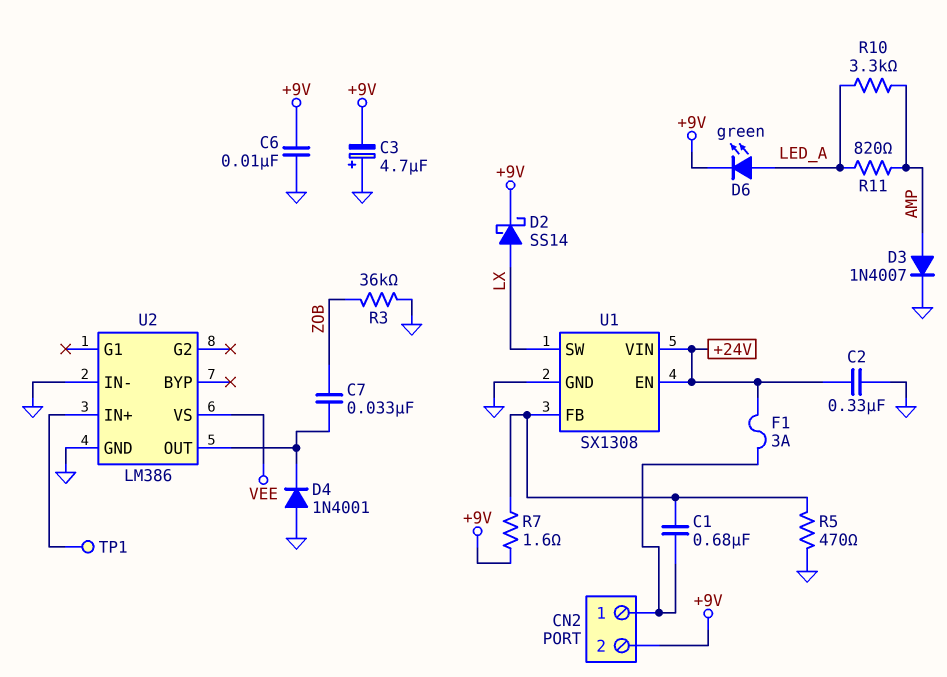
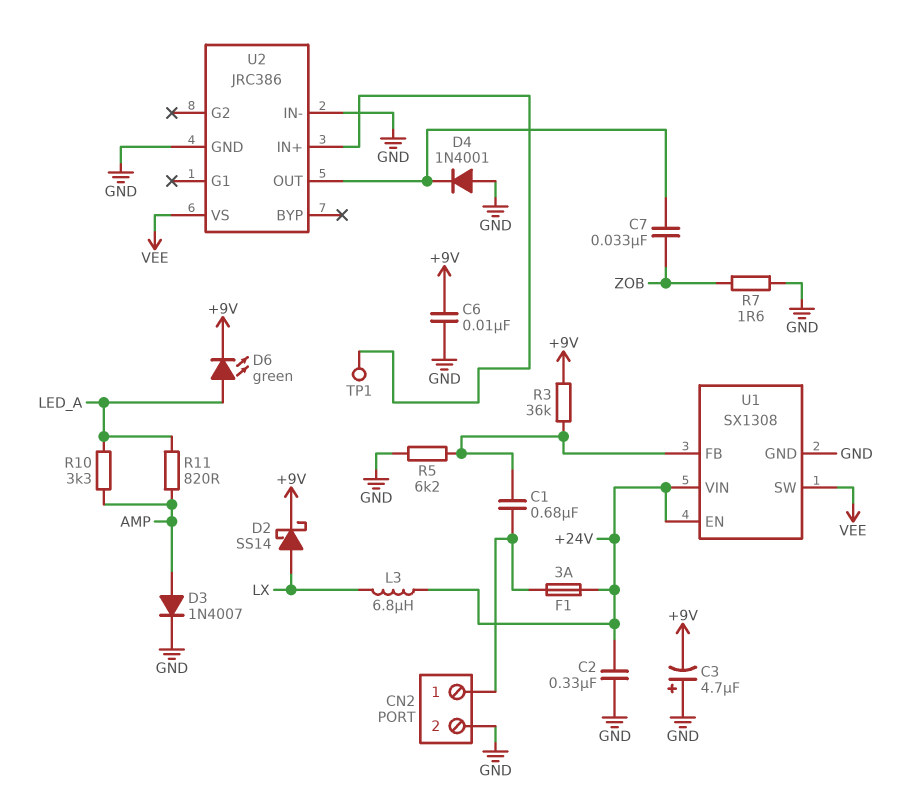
CN2 pin 2: +9V -> GND
L3: none -> 6.8uH (+24V, LX)
R3: 36k (GND, ZOB) -> 36k (+9V, U1/FB)
R5: 470 (GND, U1/FB) -> 6.2k (GND, U1/FB)
R7: 1.6 (+9V, U1/FB) -> 1.6 (GND, ZOB)
U1 pin SW: LX -> VEE
U2: LM386 -> JRC386

